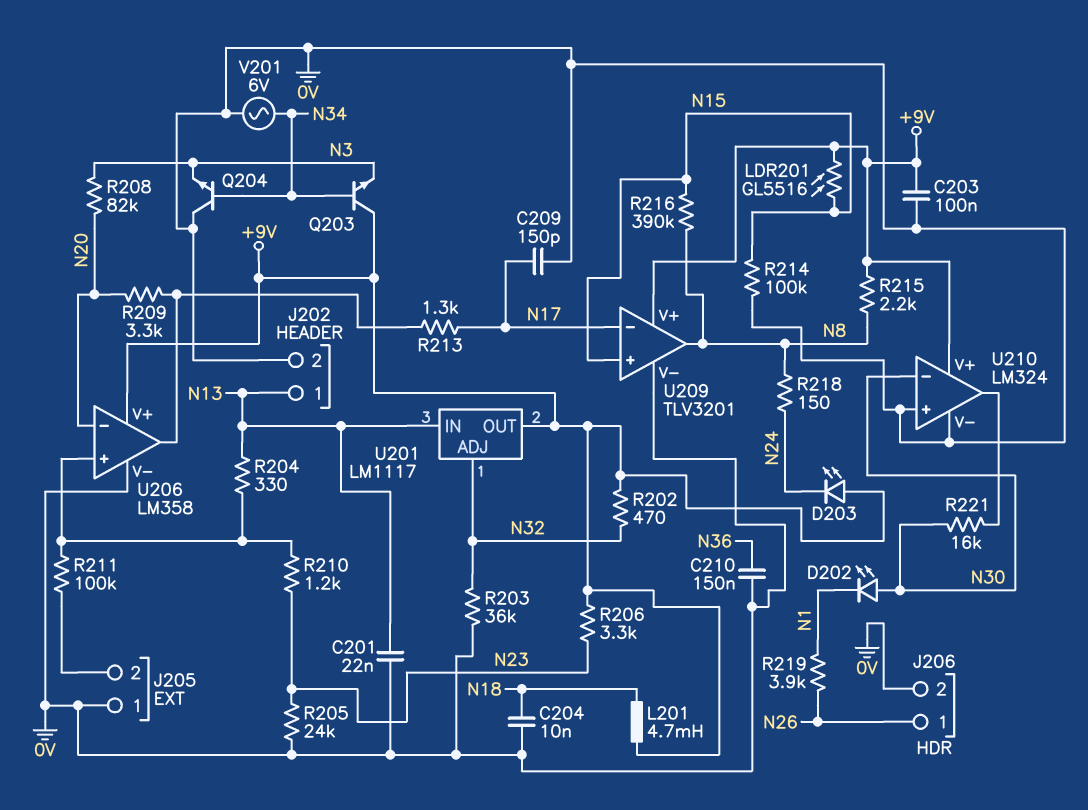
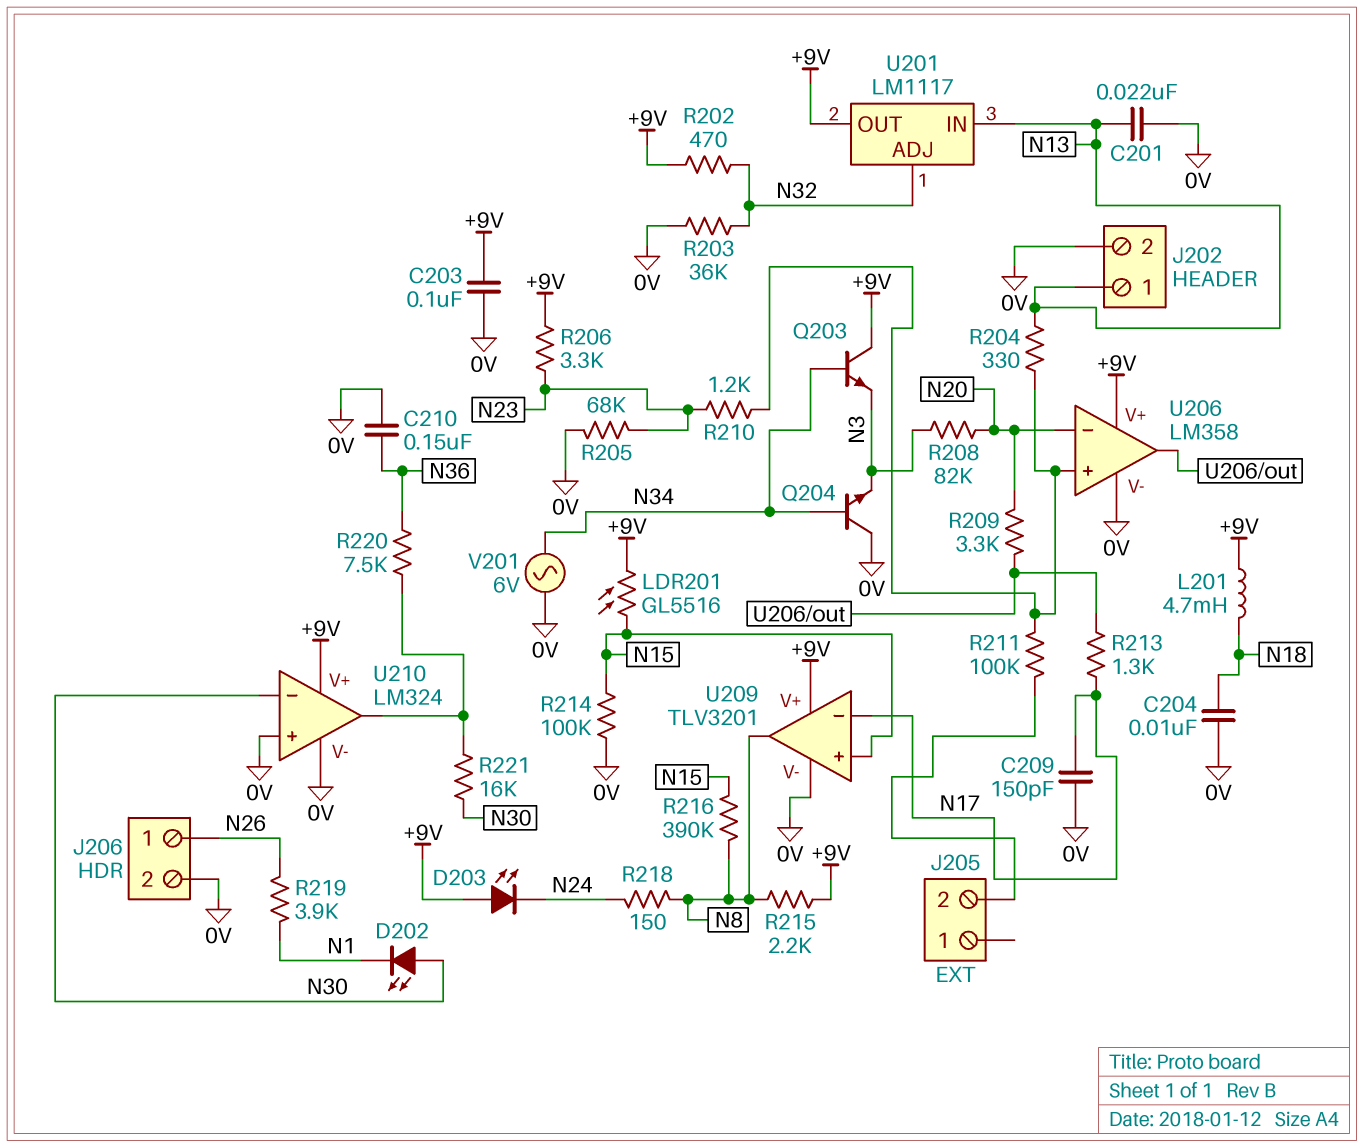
J205 pin 1: 0V -> none
R205: 24k (0V, N23) -> 68k (0V, N23)
R220: none -> 7.5k (N36, U210/out)

